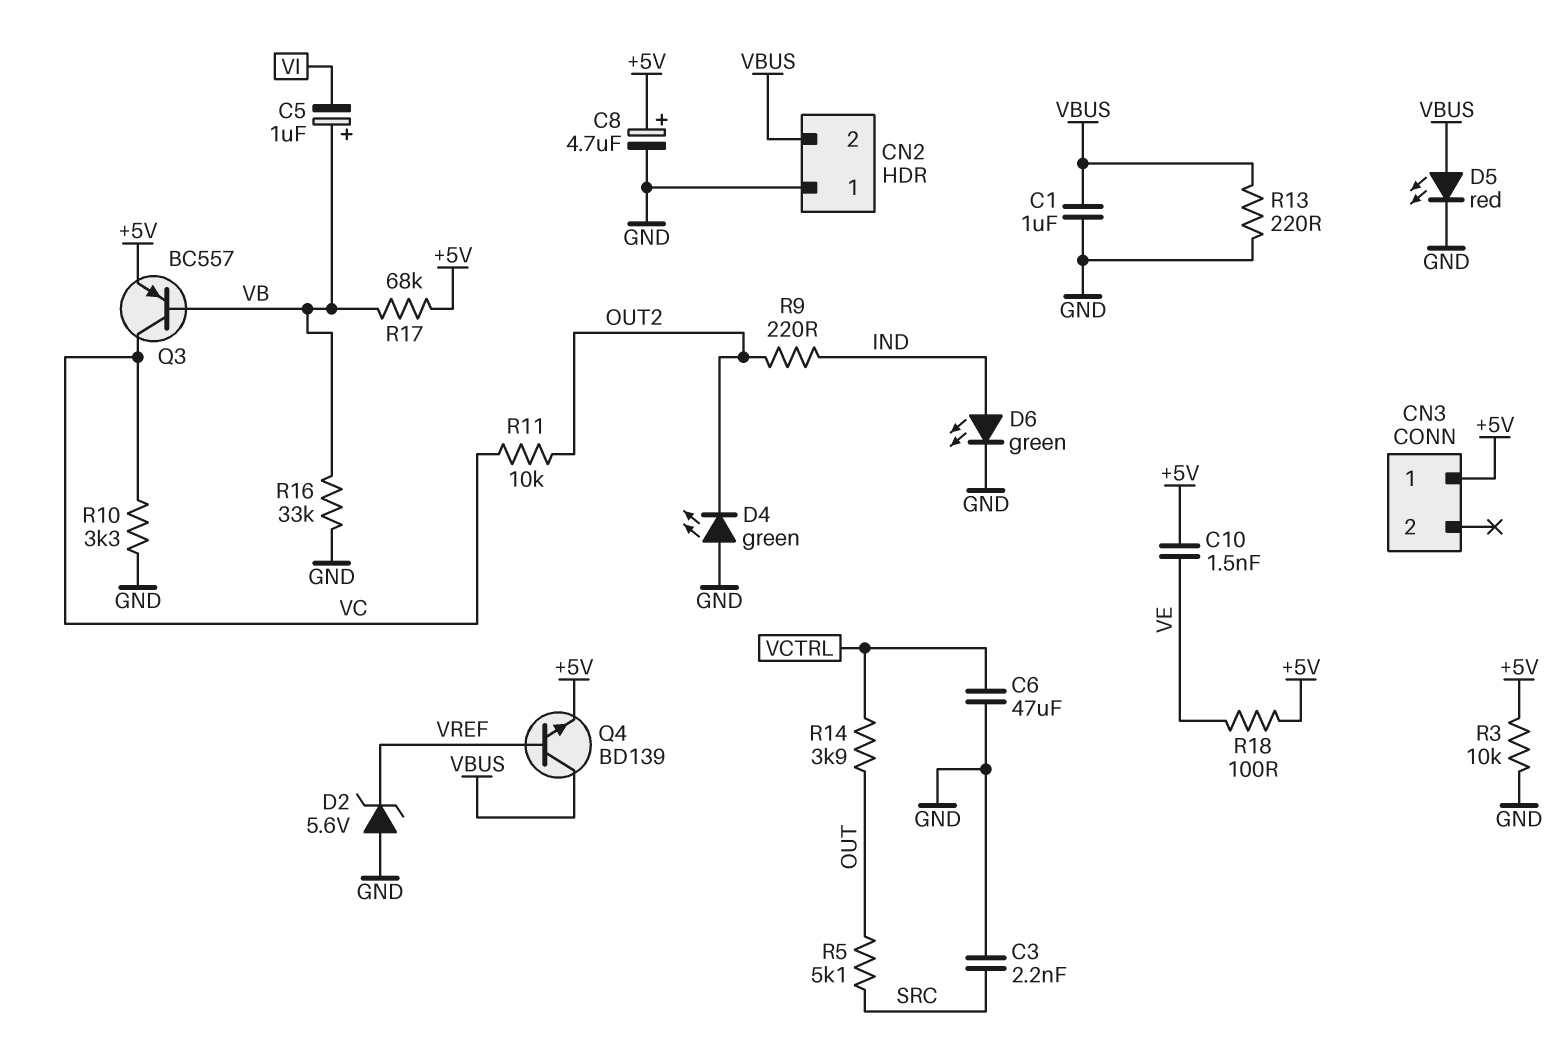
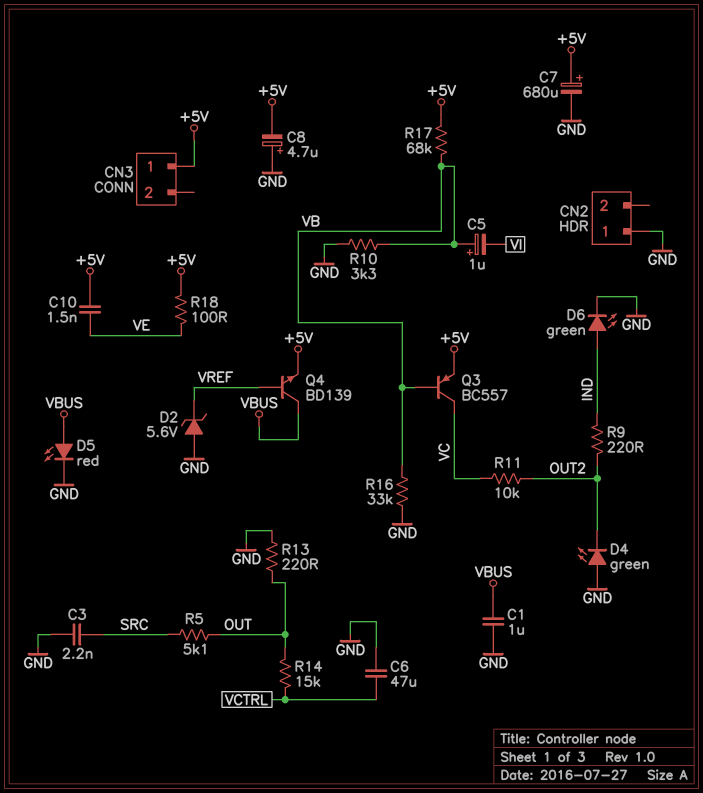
C7: none -> 680uF (plus +5V, minus GND)
C8: 4.7uF (plus +5V, minus GND) -> 4.7uF (plus GND, minus +5V)
CN2 pin 2: VBUS -> none
R3: 10k (+5V, GND) -> none
R10: 3.3k (GND, VC) -> 3.3k (GND, VB)
R13: 220 (GND, VBUS) -> 220 (GND, OUT)
R14: 3.9k (OUT, VCTRL) -> 15k (OUT, VCTRL)

